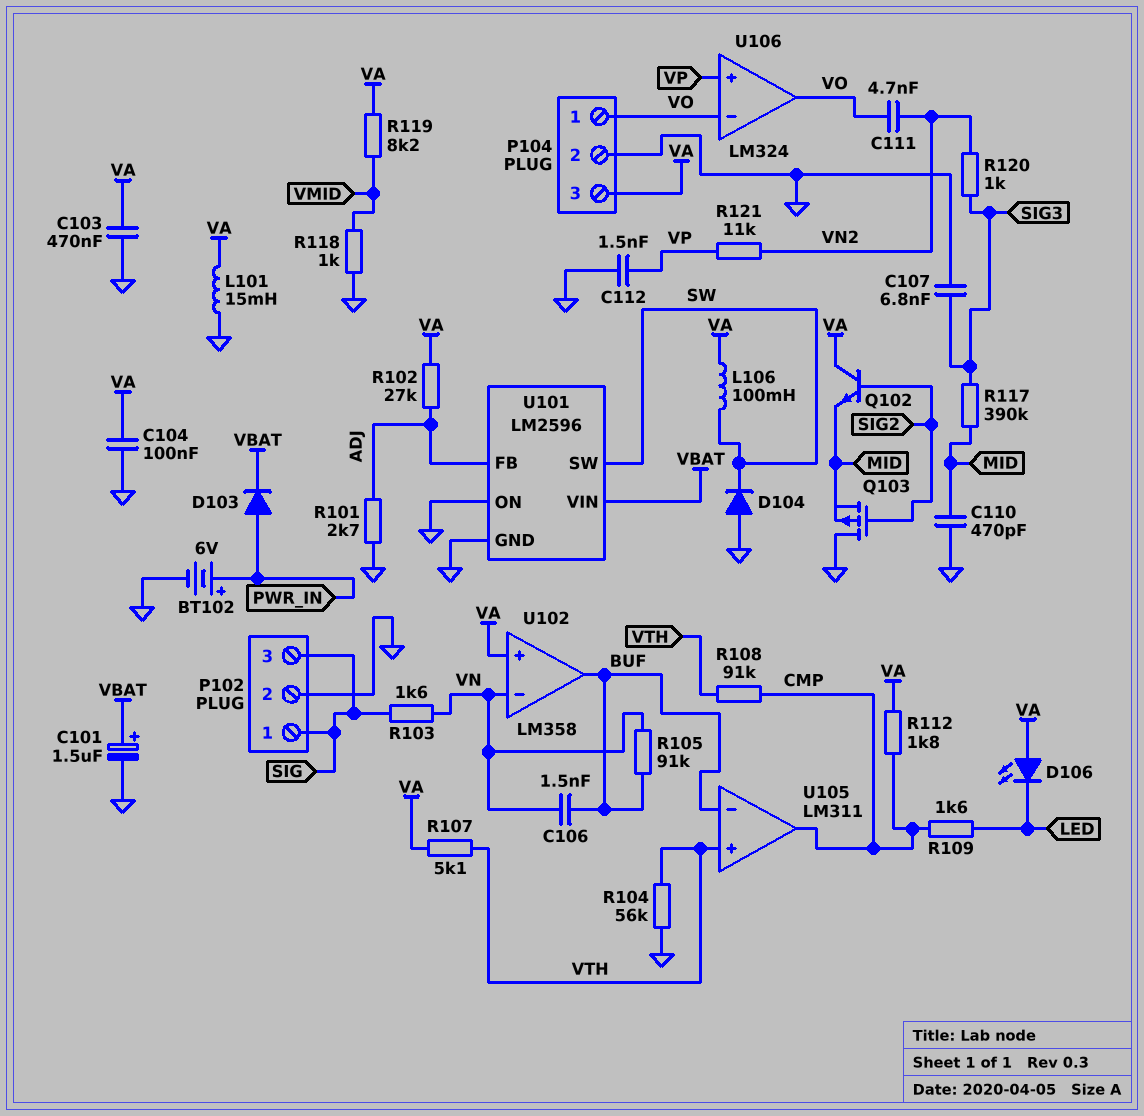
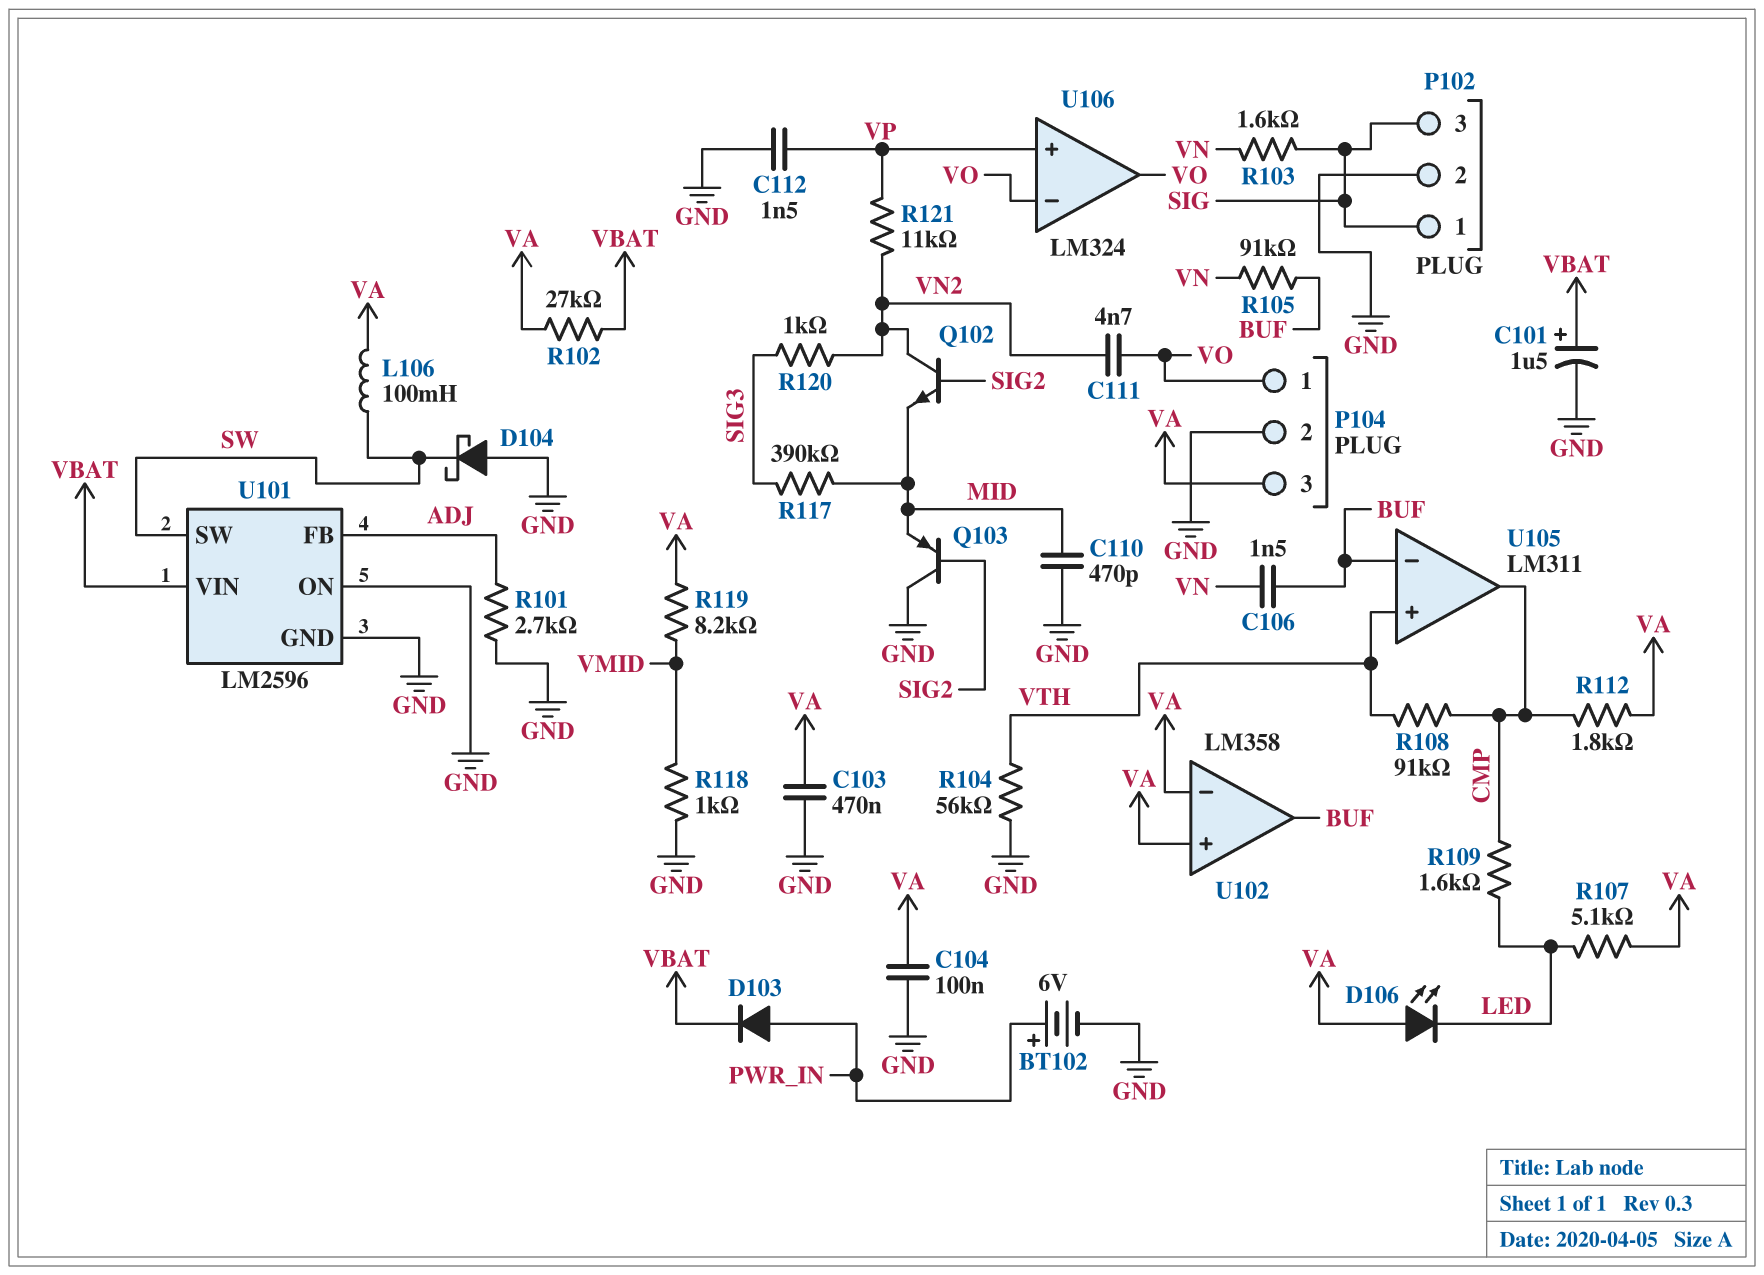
C107: 6.8nF (GND, SIG3) -> none
D104: diode (A GND, K SW) -> schottky (A GND, K SW)
L101: 15mH (GND, VA) -> none
Q102: NPN (B SIG2, C VA, E MID) -> NPN (B SIG2, C VN2, E MID)
Q103: PMOS (G SIG2, D GND, S MID) -> PNP (B SIG2, C GND, E MID)
R102: 27k (ADJ, VA) -> 27k (VA, VBAT)
R107: 5.1k (VA, VTH) -> 5.1k (LED, VA)
U102 pin in-: VN -> VA

